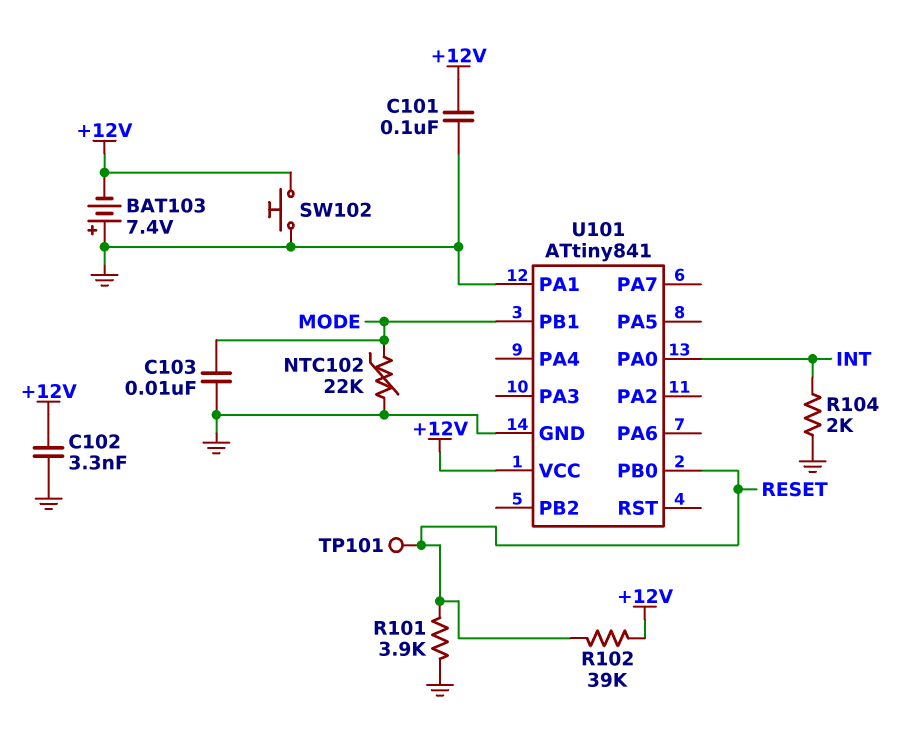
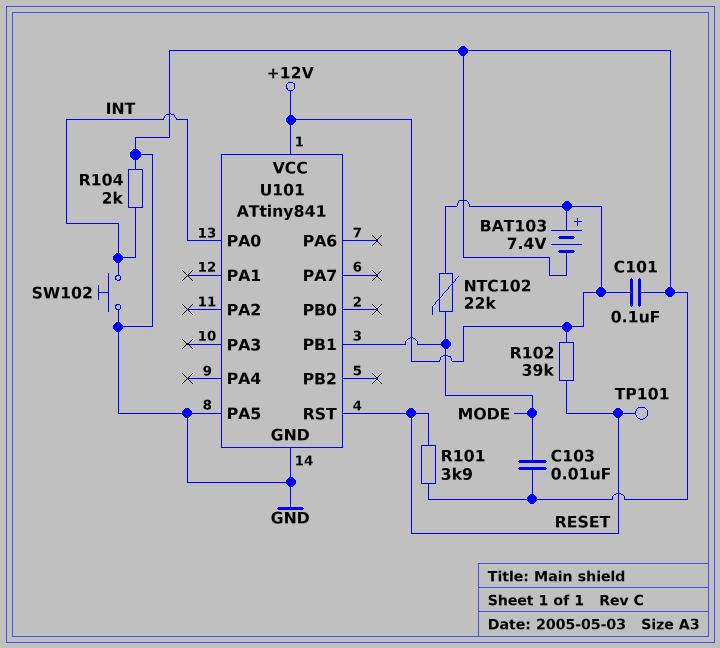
BAT103: 7.4V (plus GND, minus +12V) -> 7.4V (plus +12V, minus GND)
C102: 3.3nF (+12V, GND) -> none
NTC102: 22k (GND, MODE) -> 22k (+12V, MODE)
SW102: button (+12V, GND) -> button (GND, INT)
U101 pin PA1: GND -> none
U101 pin PA5: none -> GND
U101 pin PB0: RESET -> none
U101 pin RST: none -> RESET

